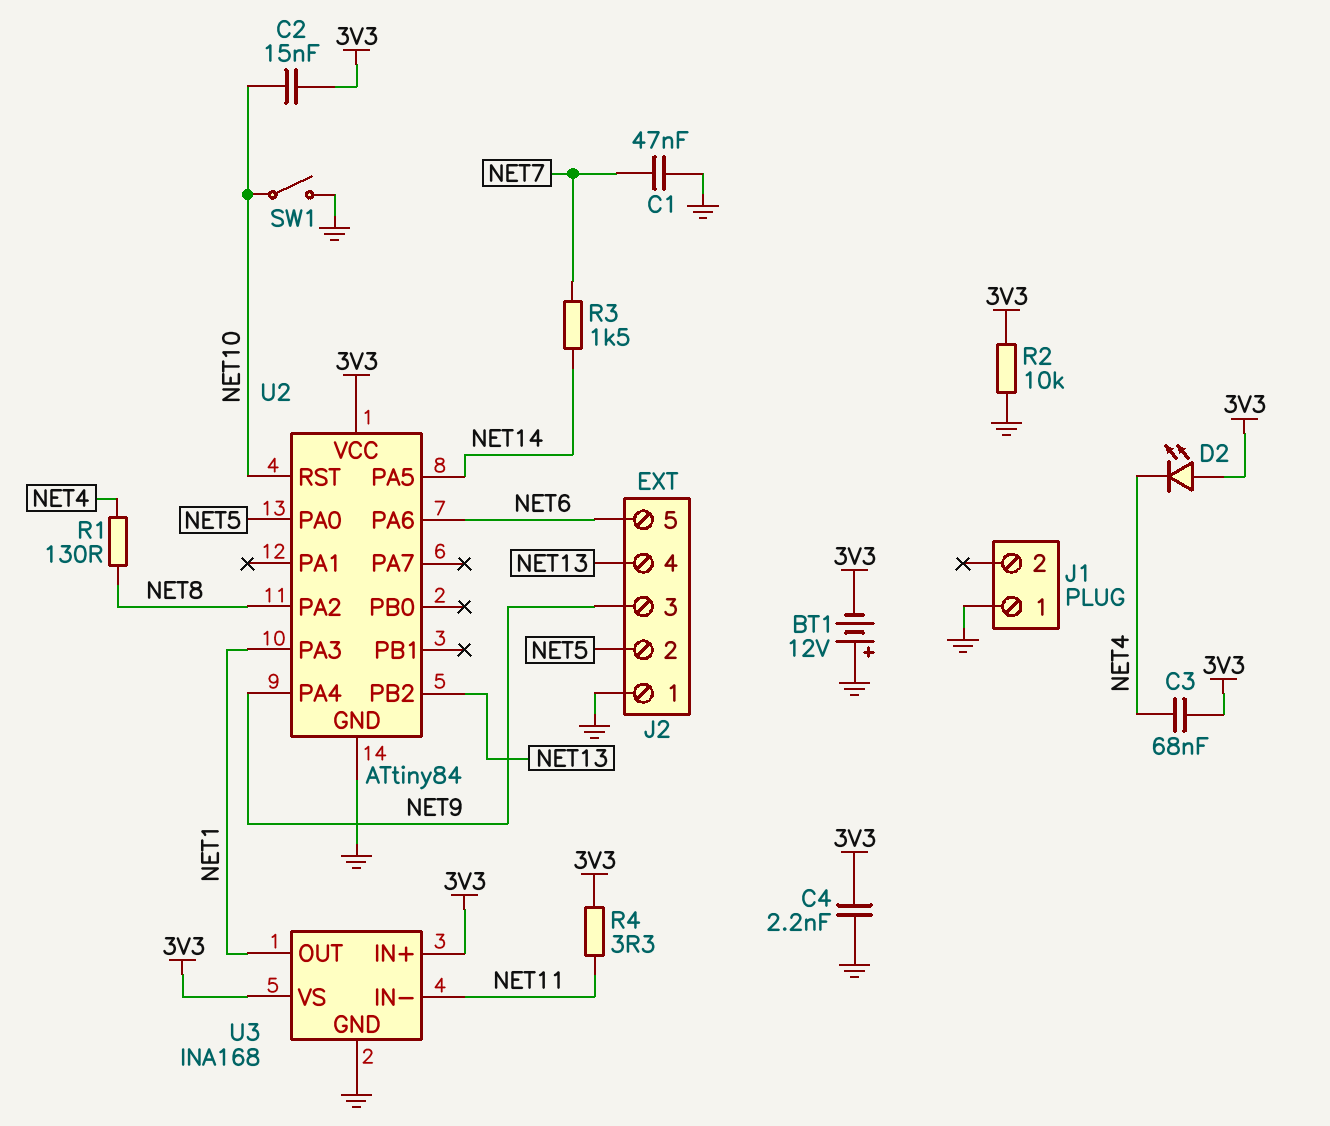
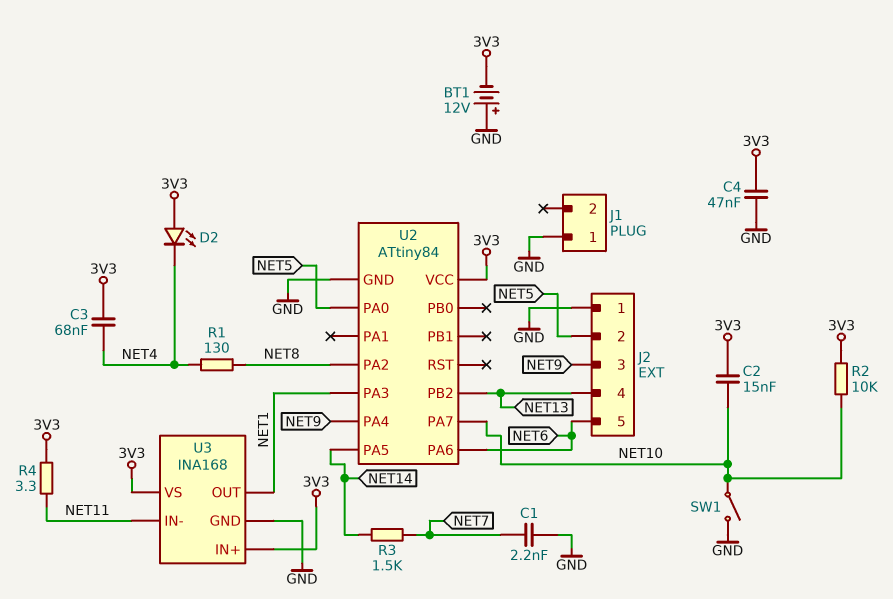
C1: 47nF (GND, NET7) -> 2.2nF (GND, NET7)
C4: 2.2nF (3V3, GND) -> 47nF (3V3, GND)
R2: 10k (3V3, GND) -> 10k (3V3, NET10)
U2 pin PA7: none -> NET10
U2 pin RST: NET10 -> none

